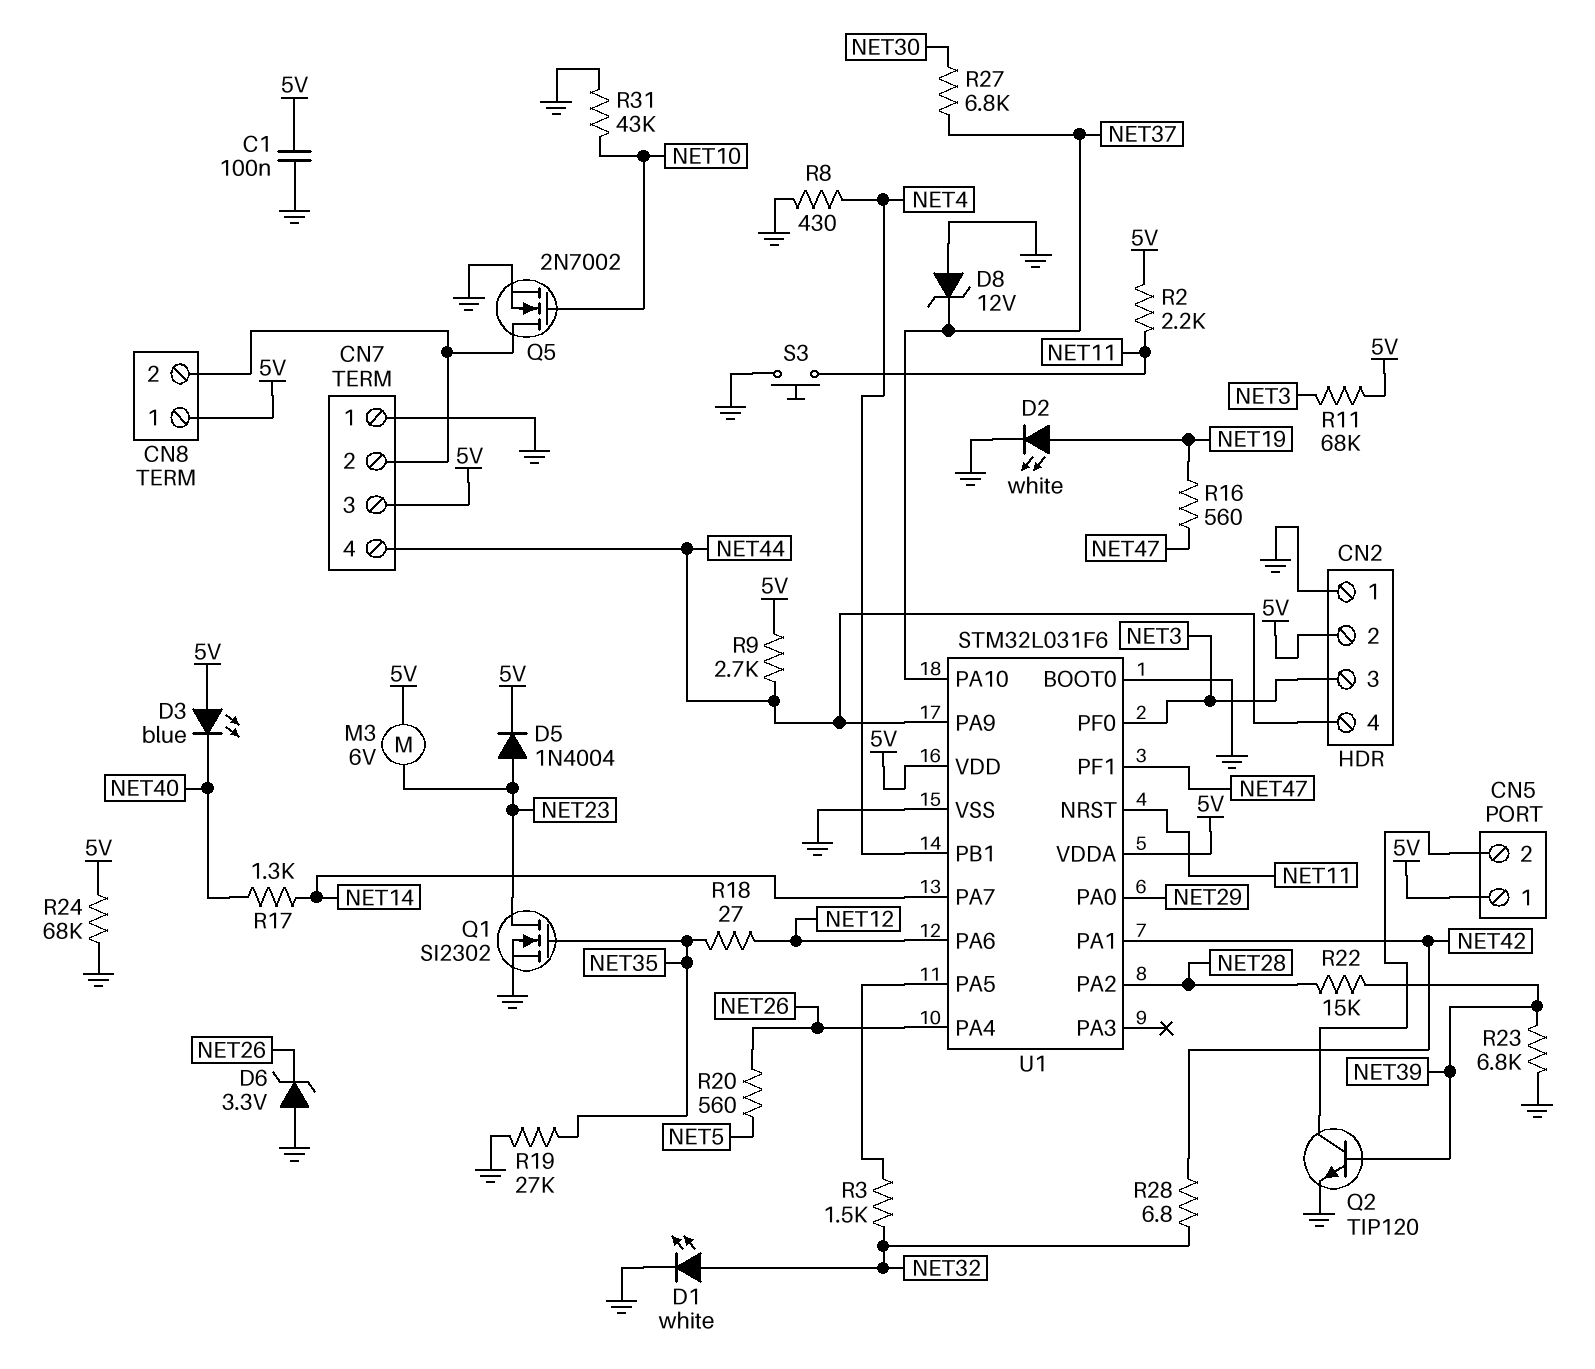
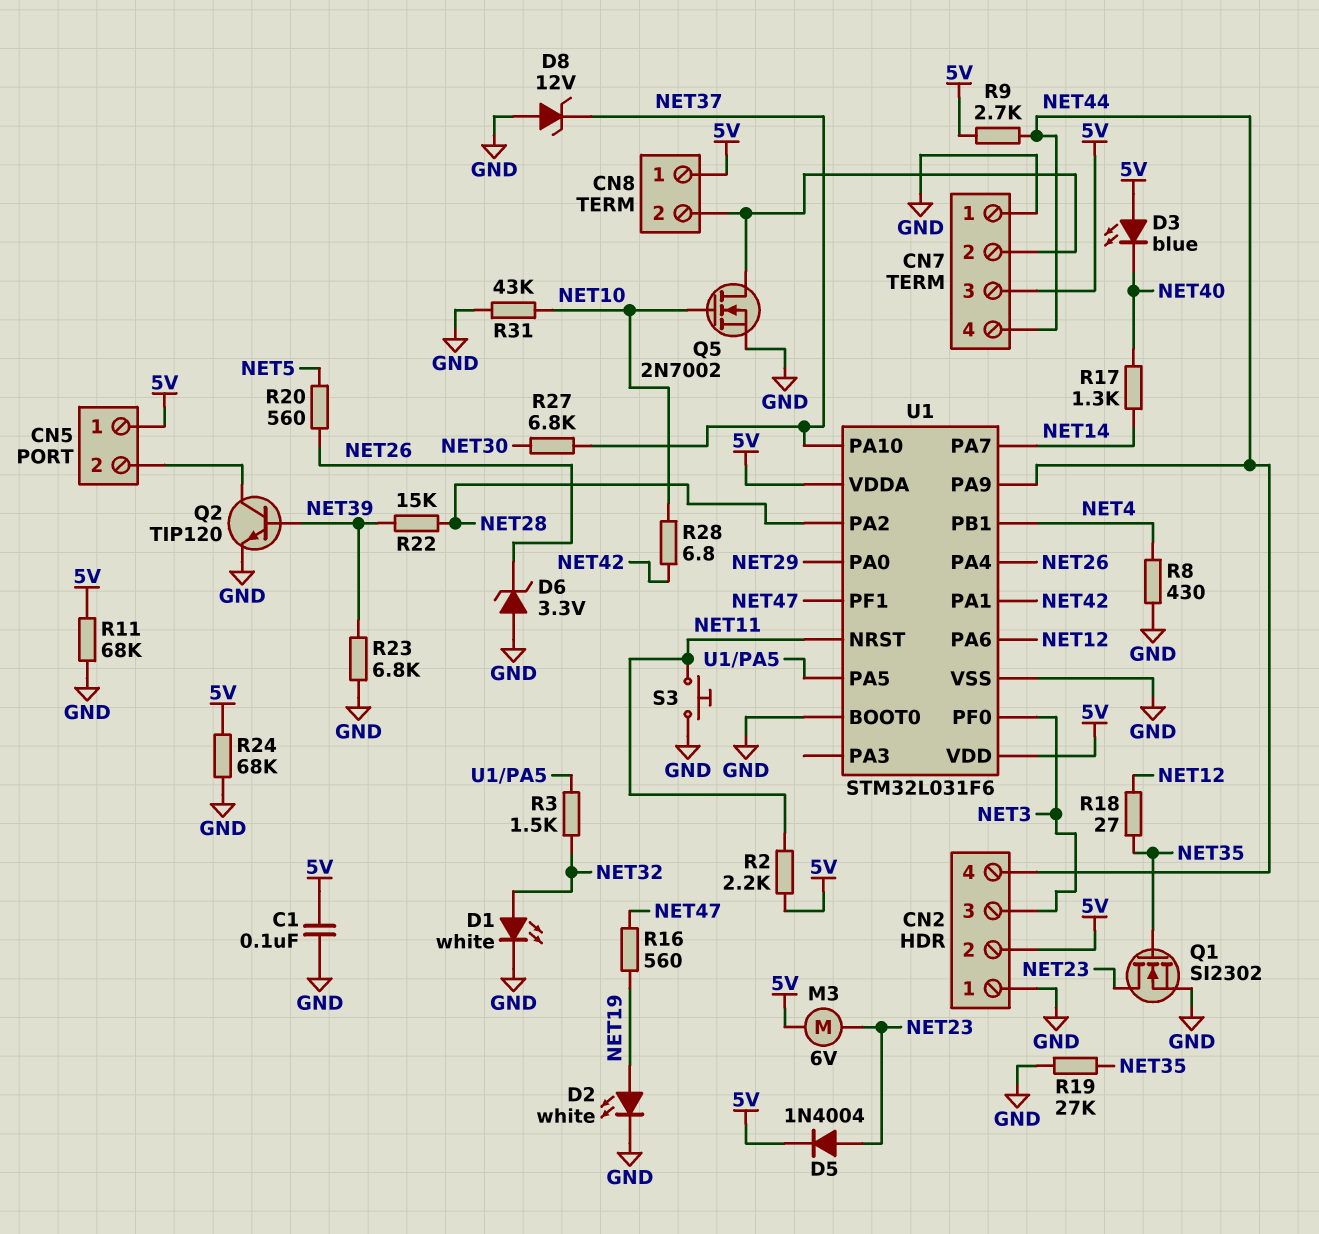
R11: 68k (5V, NET3) -> 68k (5V, GND)
R28: 6.8 (NET32, NET42) -> 6.8 (NET10, NET42)

